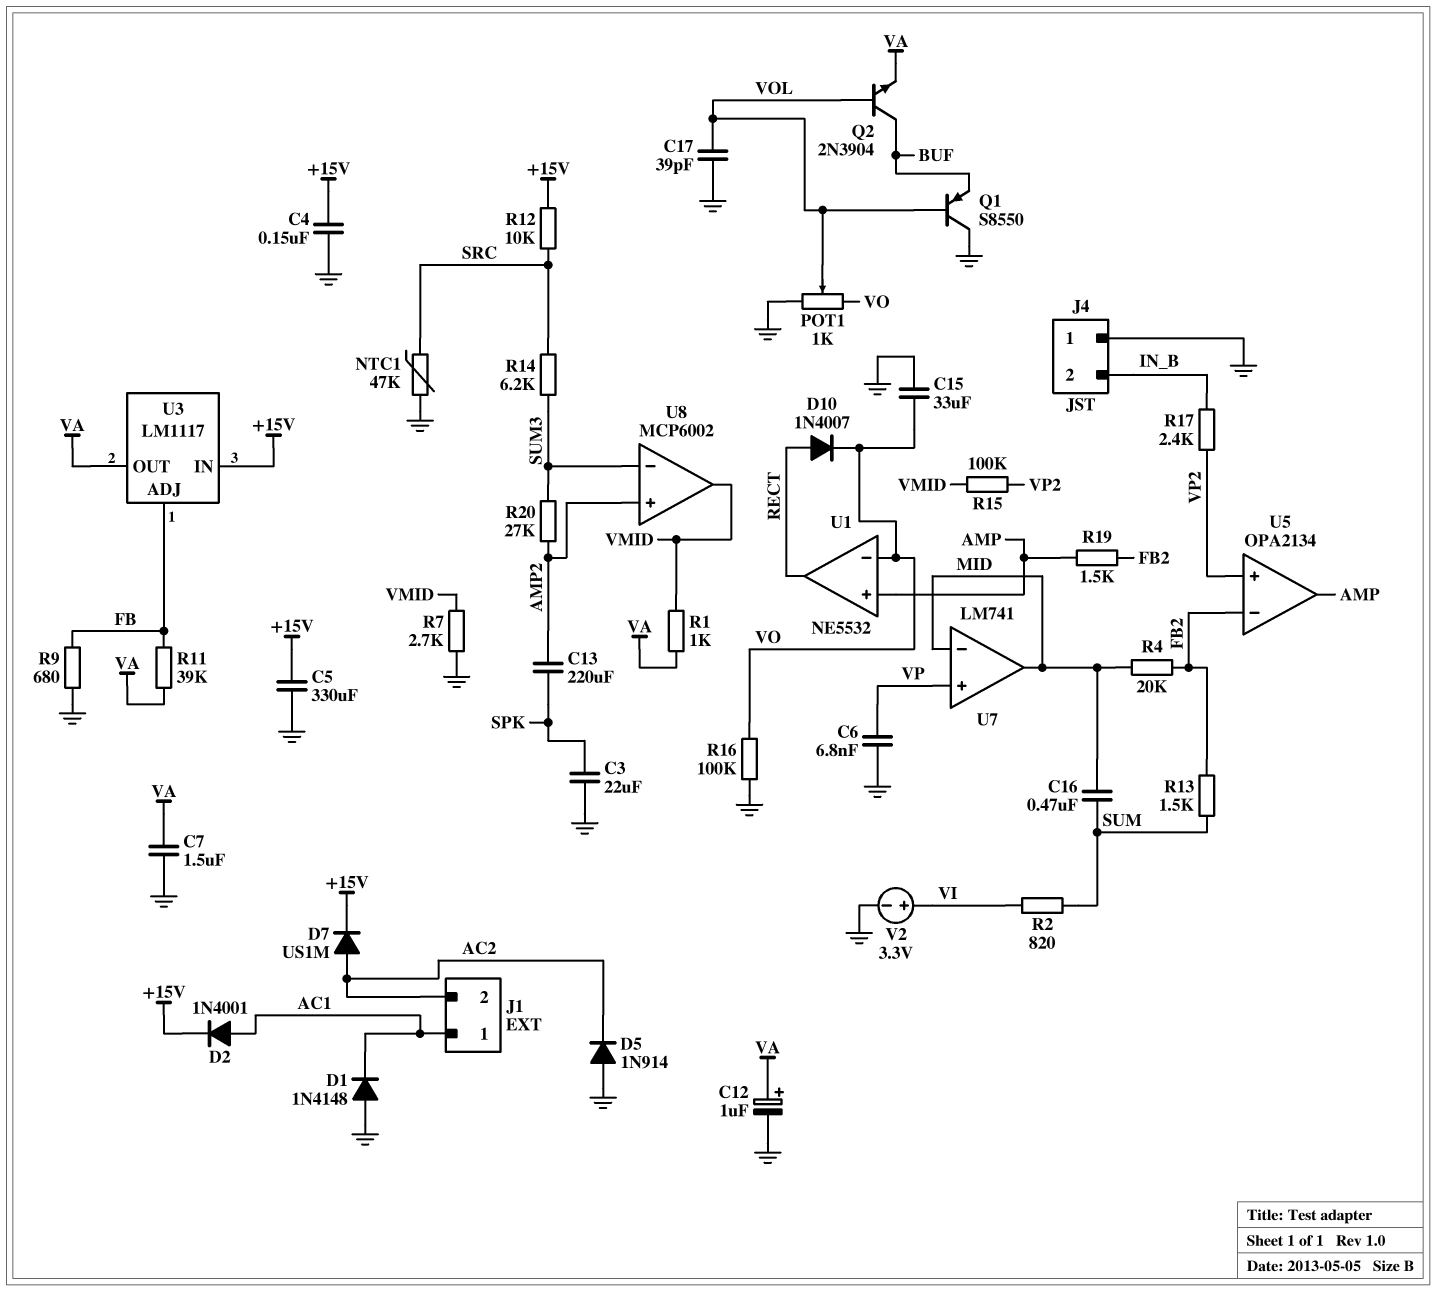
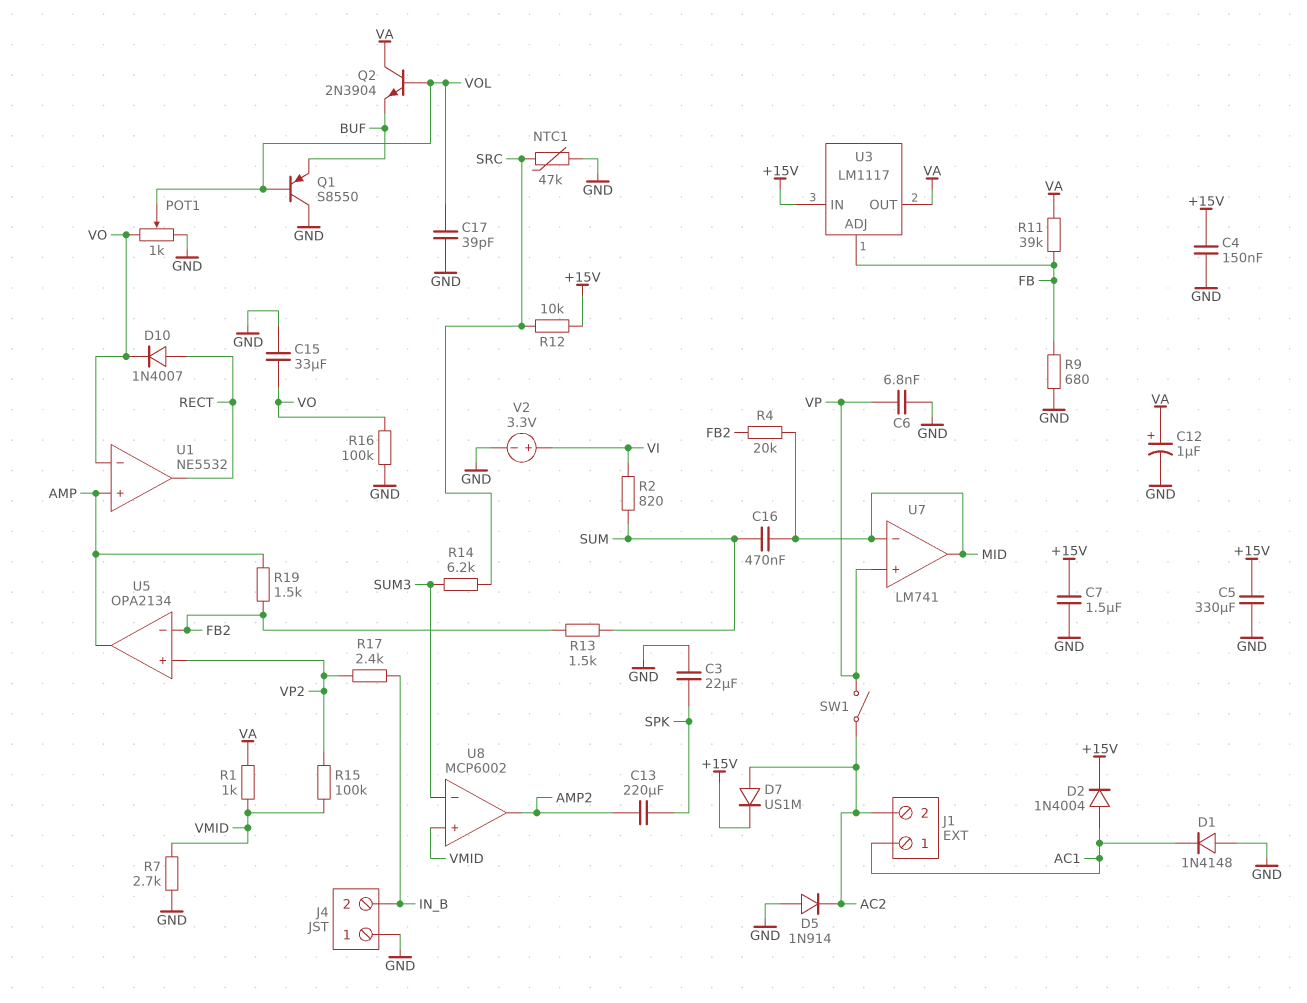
C7: 1.5uF (GND, VA) -> 1.5uF (+15V, GND)
D2: diode 1N4001 (A AC1, K +15V) -> diode 1N4004 (A AC1, K +15V)
Q2: NPN 2N3904 (B VOL, C BUF, E VA) -> NPN 2N3904 (B VOL, C VA, E BUF)
R20: 27k (AMP2, SUM3) -> none
SW1: none -> switch (AC2, VP)
U8 pin in+: AMP2 -> VMID
U8 pin out: VMID -> AMP2

